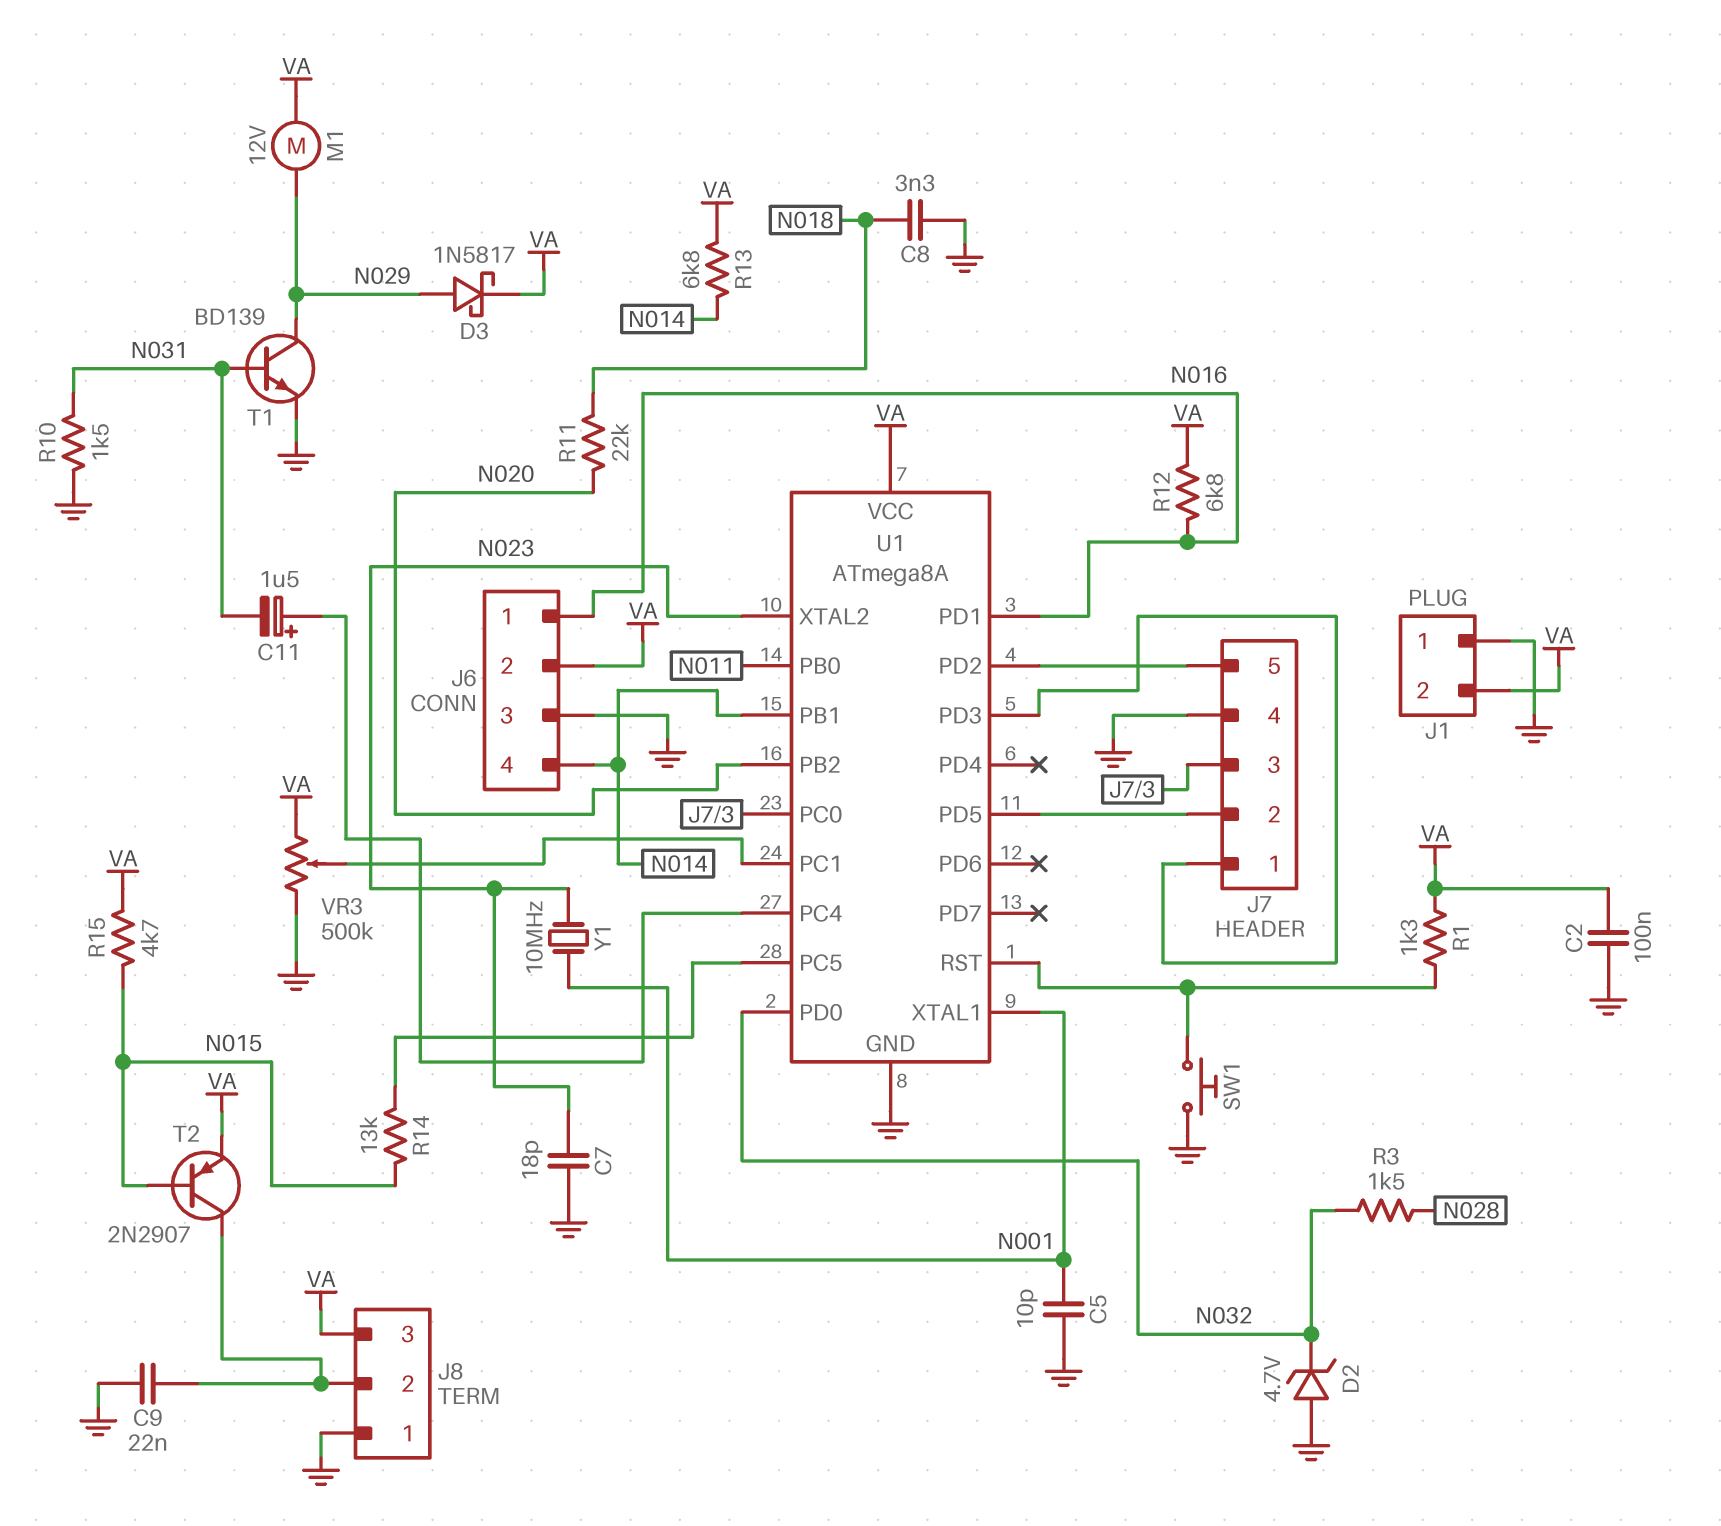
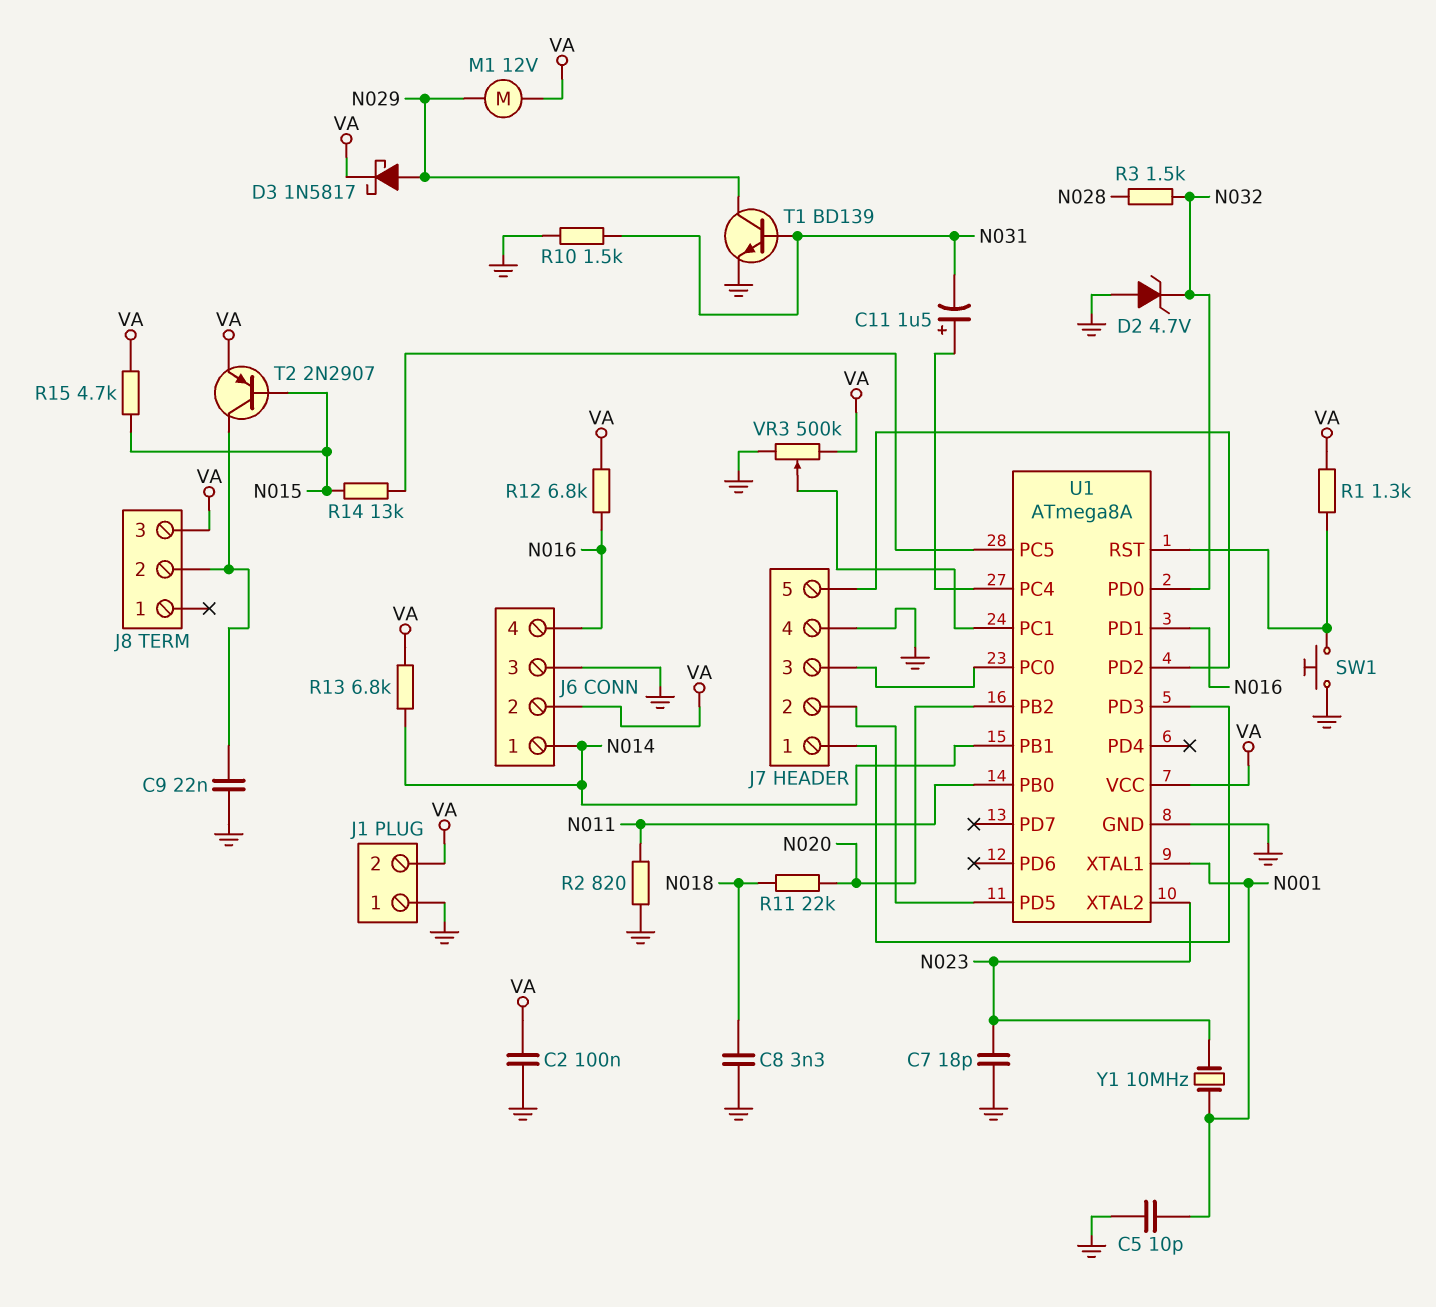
J6 pin 1: N016 -> N014
J6 pin 4: N014 -> N016
J8 pin 1: GND -> none
R2: none -> 820 (GND, N011)

